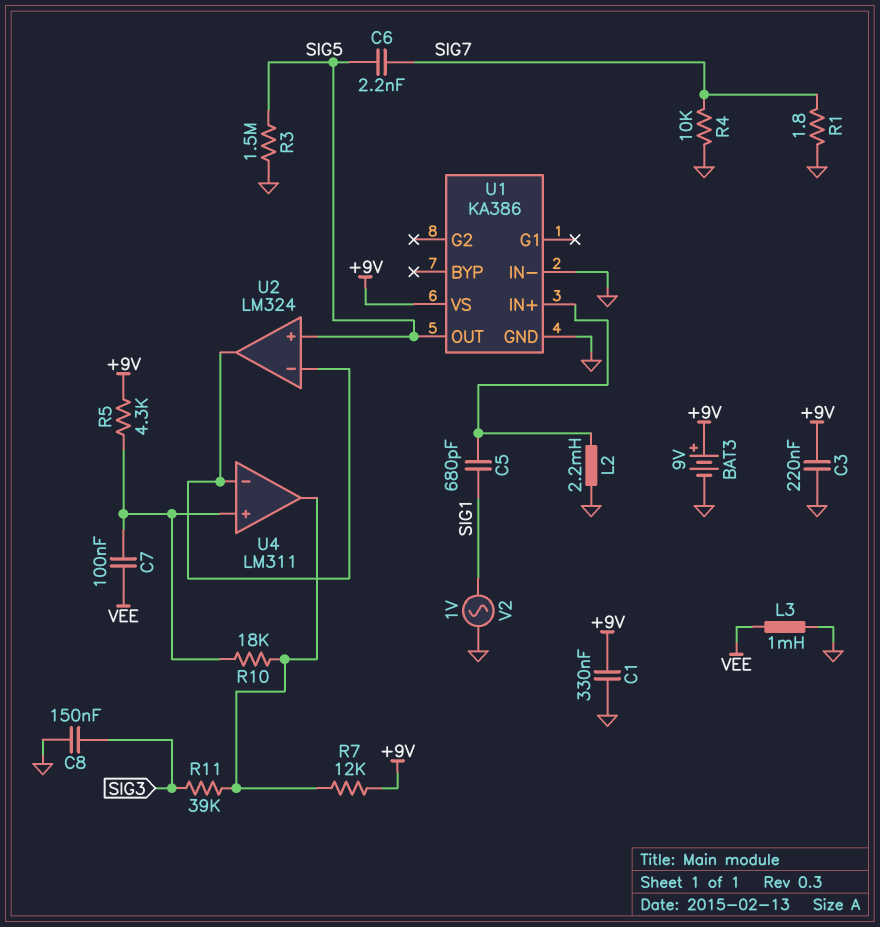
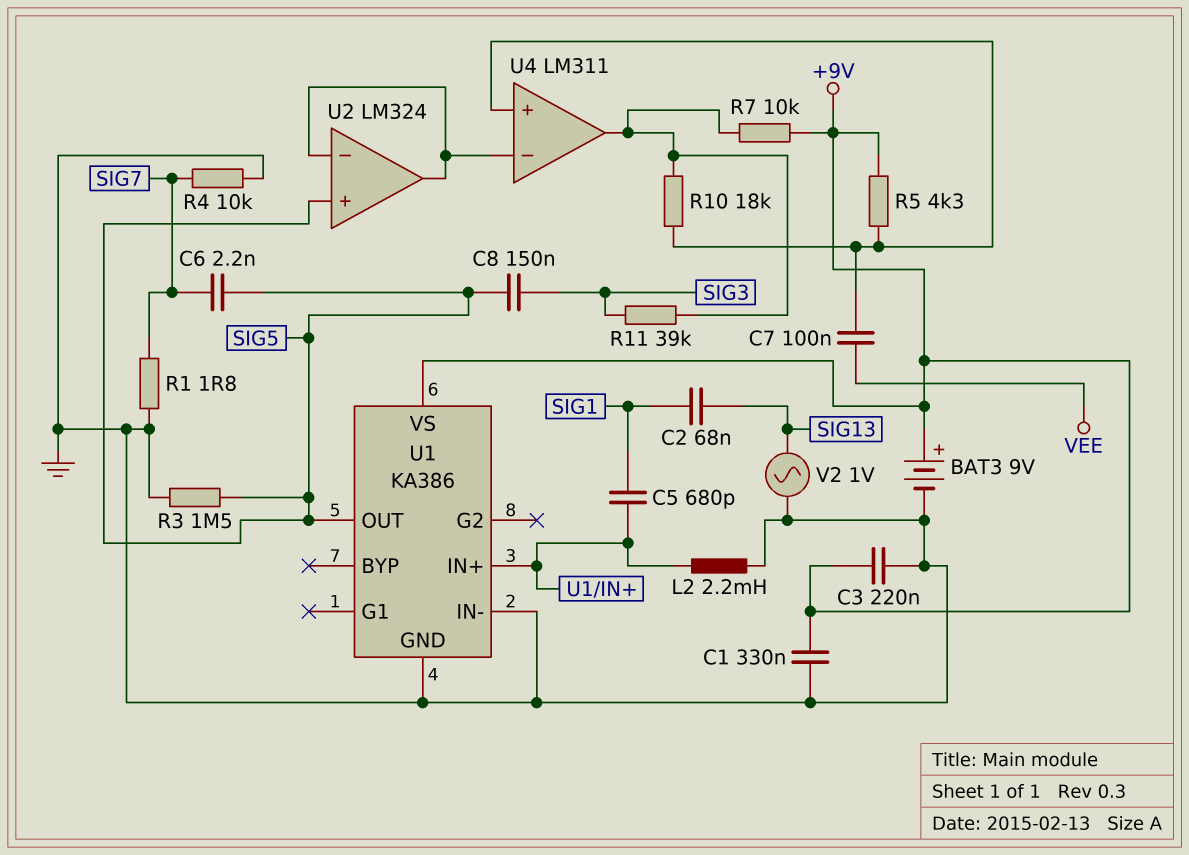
C2: none -> 68nF (SIG1, SIG13)
C8: 150nF (GND, SIG3) -> 150nF (SIG3, SIG5)
L3: 1mH (GND, VEE) -> none
R7: 12k (+9V, U4/out) -> 10k (+9V, U4/out)
V2: AC 1V (GND, SIG1) -> AC 1V (GND, SIG13)

